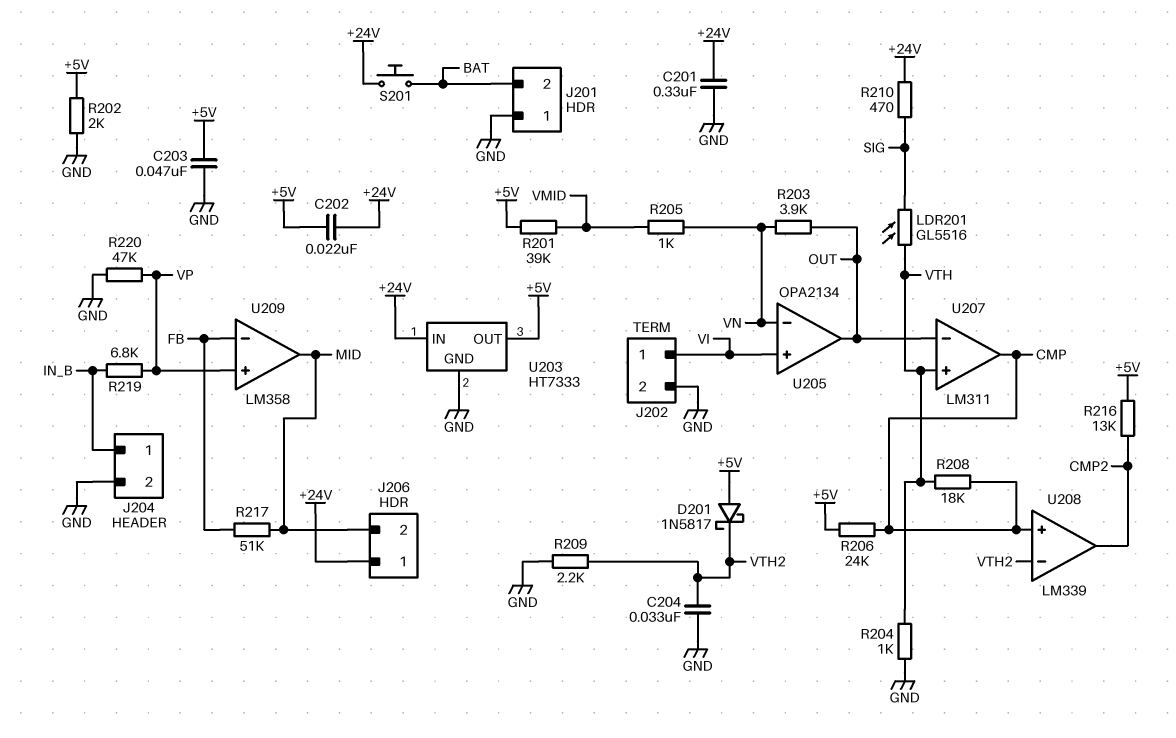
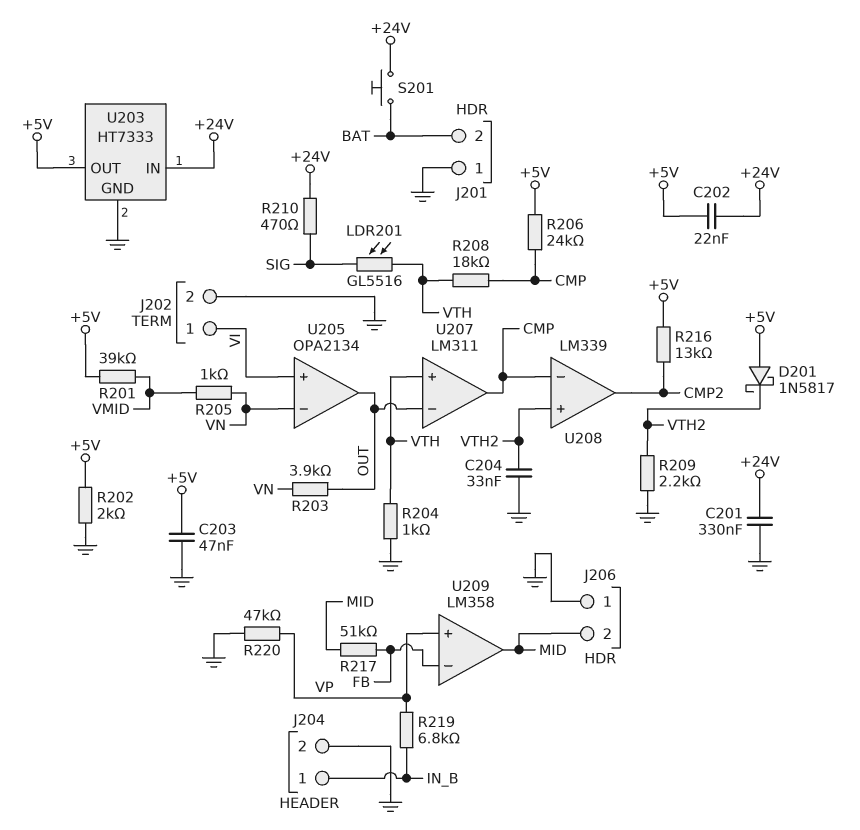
J206 pin 1: +24V -> GND
U208 pin in+: CMP -> VTH2
U208 pin in-: VTH2 -> CMP

